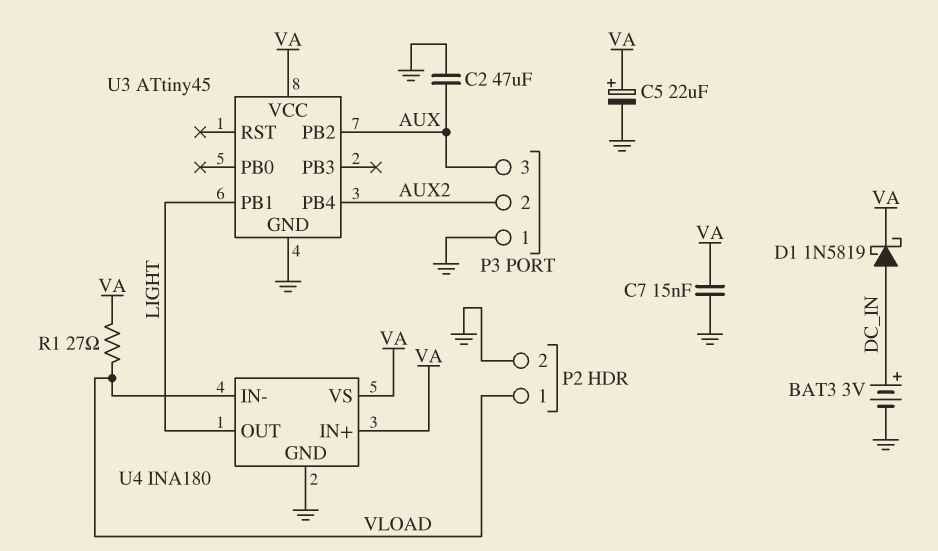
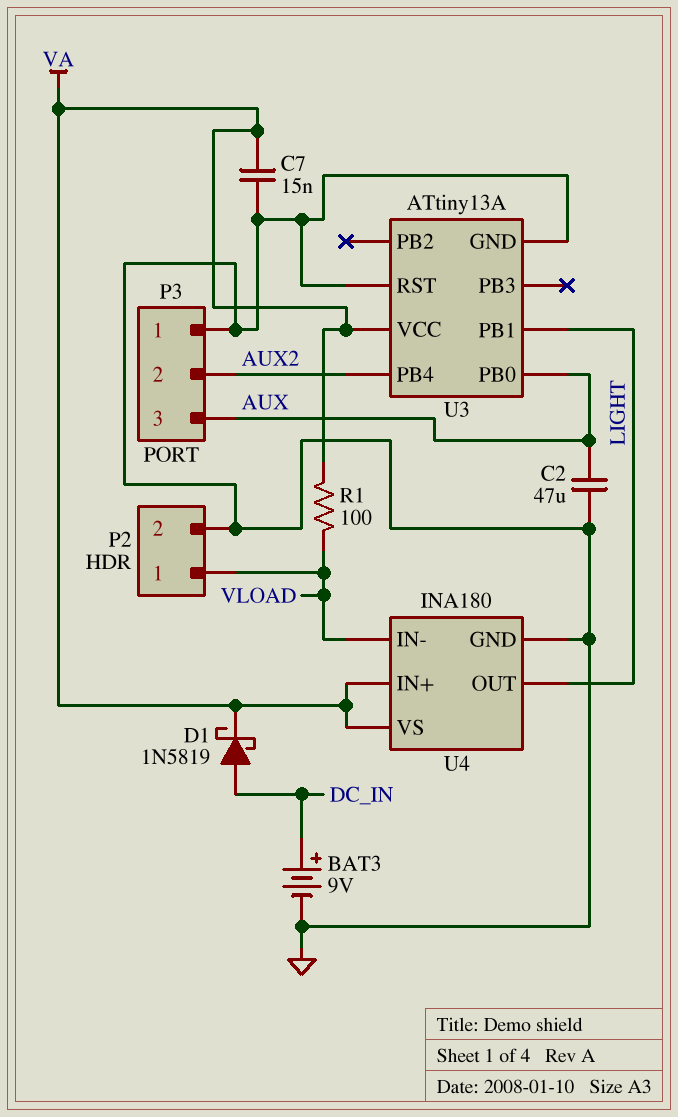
BAT3: 3V (plus DC_IN, minus GND) -> 9V (plus DC_IN, minus GND)
C5: 22uF (plus VA, minus GND) -> none
R1: 27 (VA, VLOAD) -> 100 (VA, VLOAD)
U3: ATtiny45 -> ATtiny13A
U3 pin PB0: none -> AUX
U3 pin PB2: AUX -> none
U3 pin RST: none -> GND

